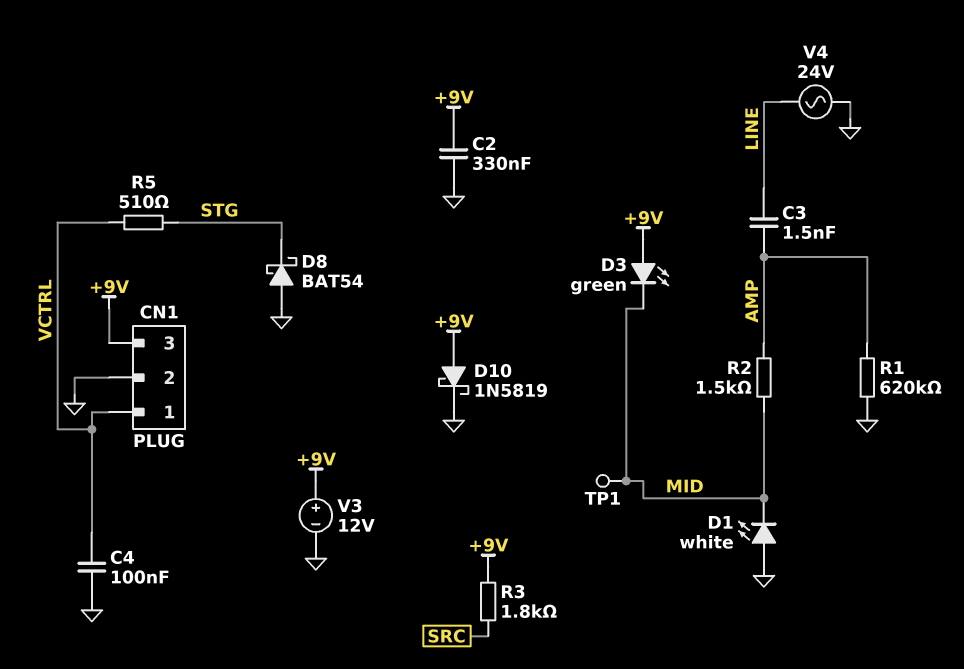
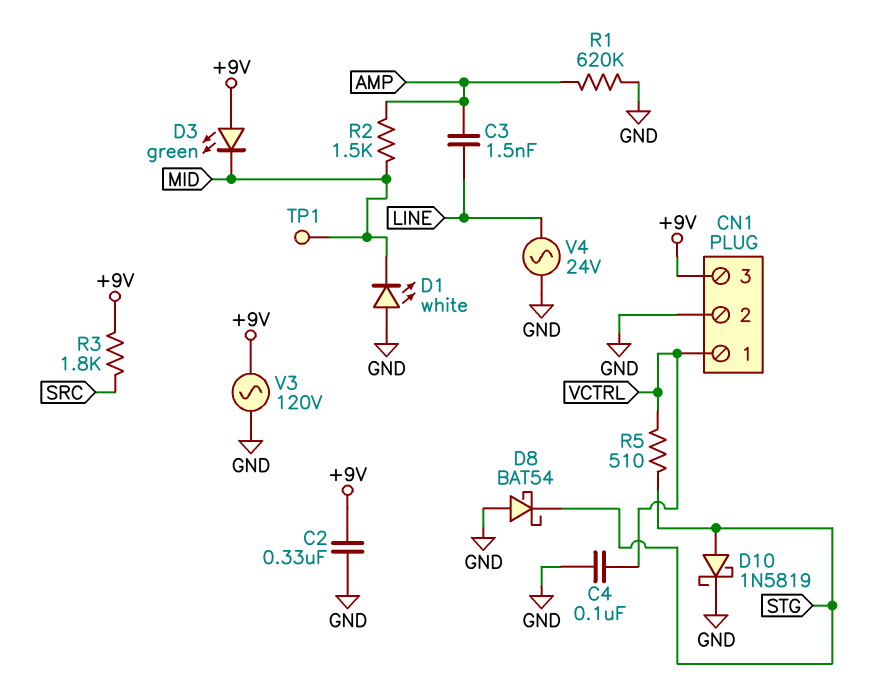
D10: schottky 1N5819 (A +9V, K GND) -> schottky 1N5819 (A STG, K GND)
V3: 12V (plus +9V, minus GND) -> AC 120V (+9V, GND)

